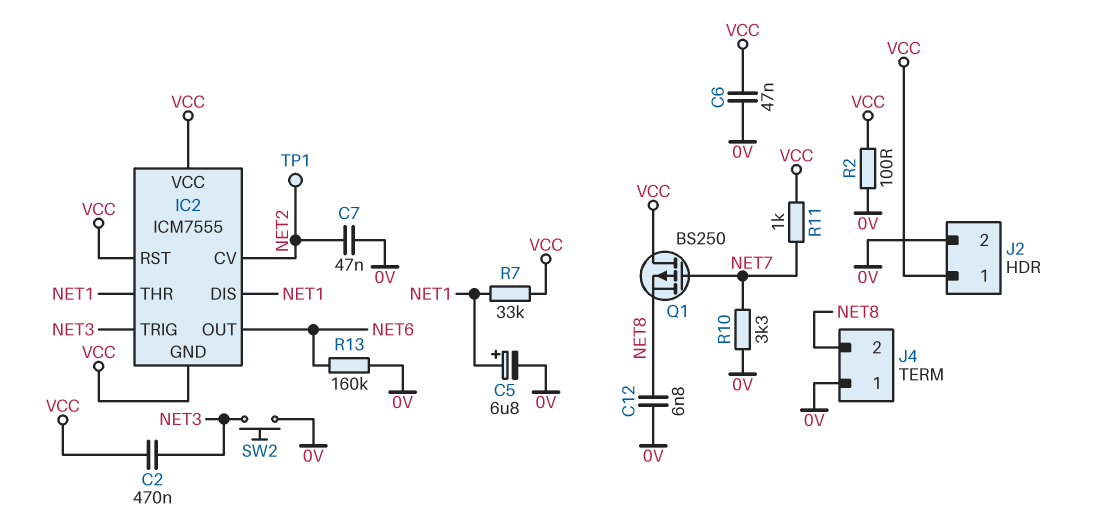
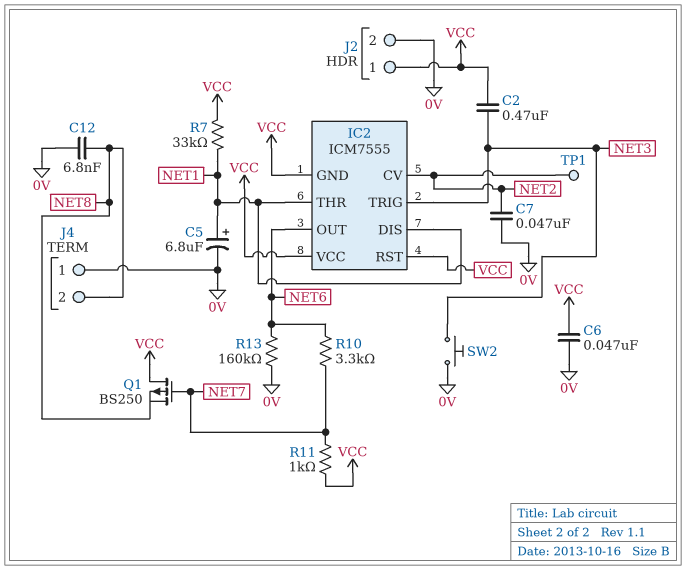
R2: 100 (0V, VCC) -> none
R10: 3.3k (0V, NET7) -> 3.3k (NET6, NET7)

